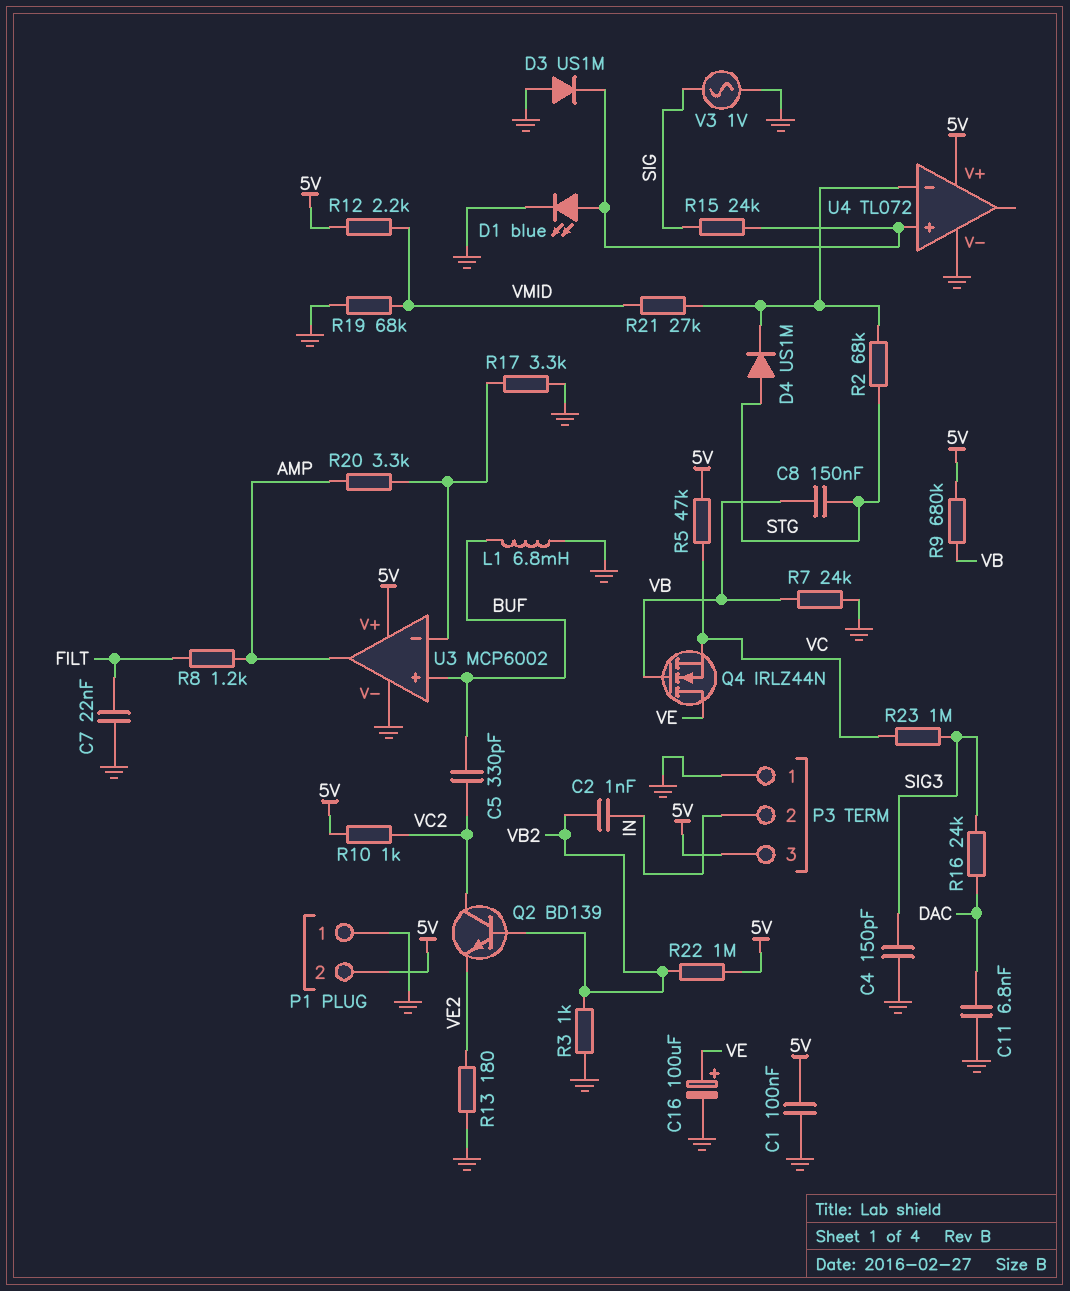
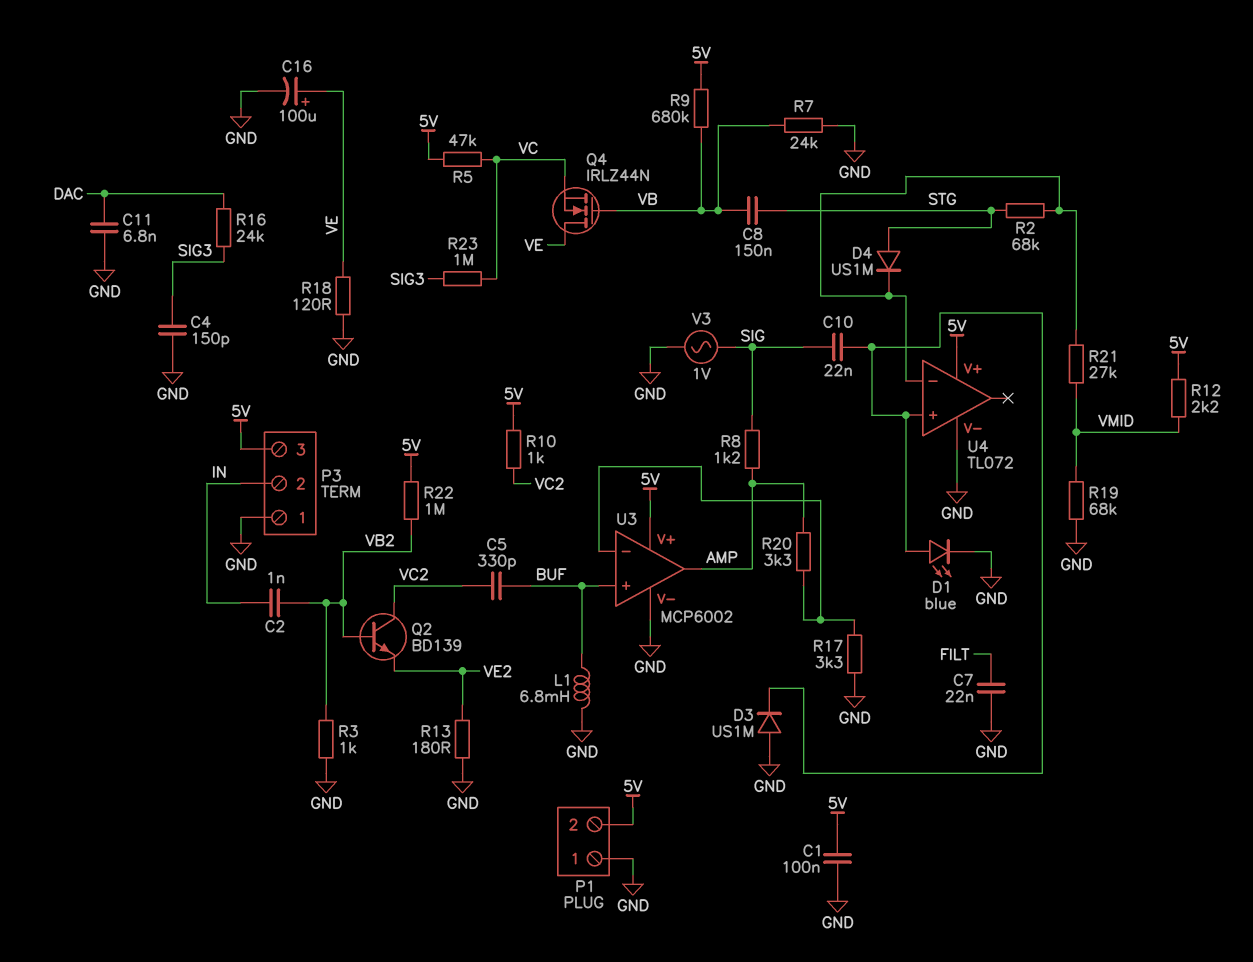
C10: none -> 22nF (SIG, U4/in+)
R8: 1.2k (AMP, FILT) -> 1.2k (AMP, SIG)
R15: 24k (SIG, U4/in+) -> none
R18: none -> 120 (GND, VE)

